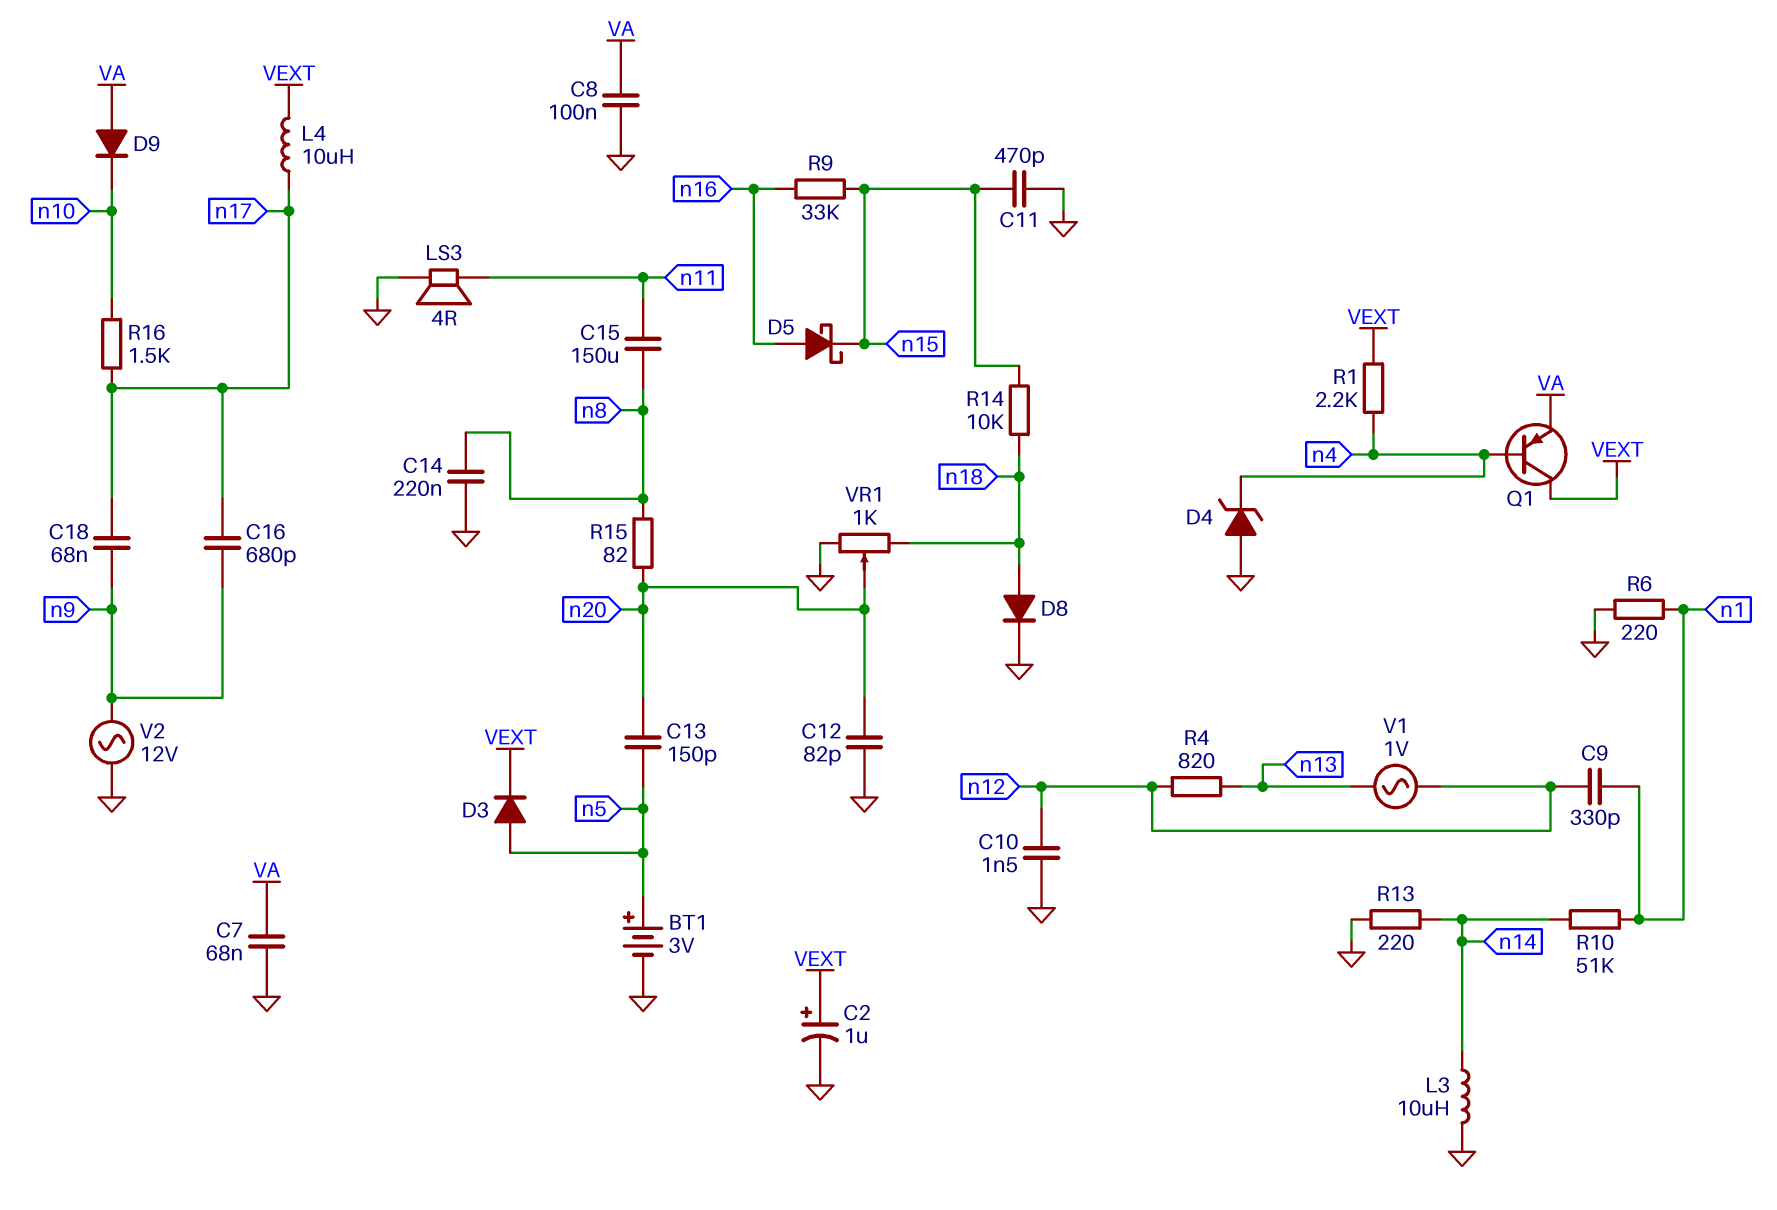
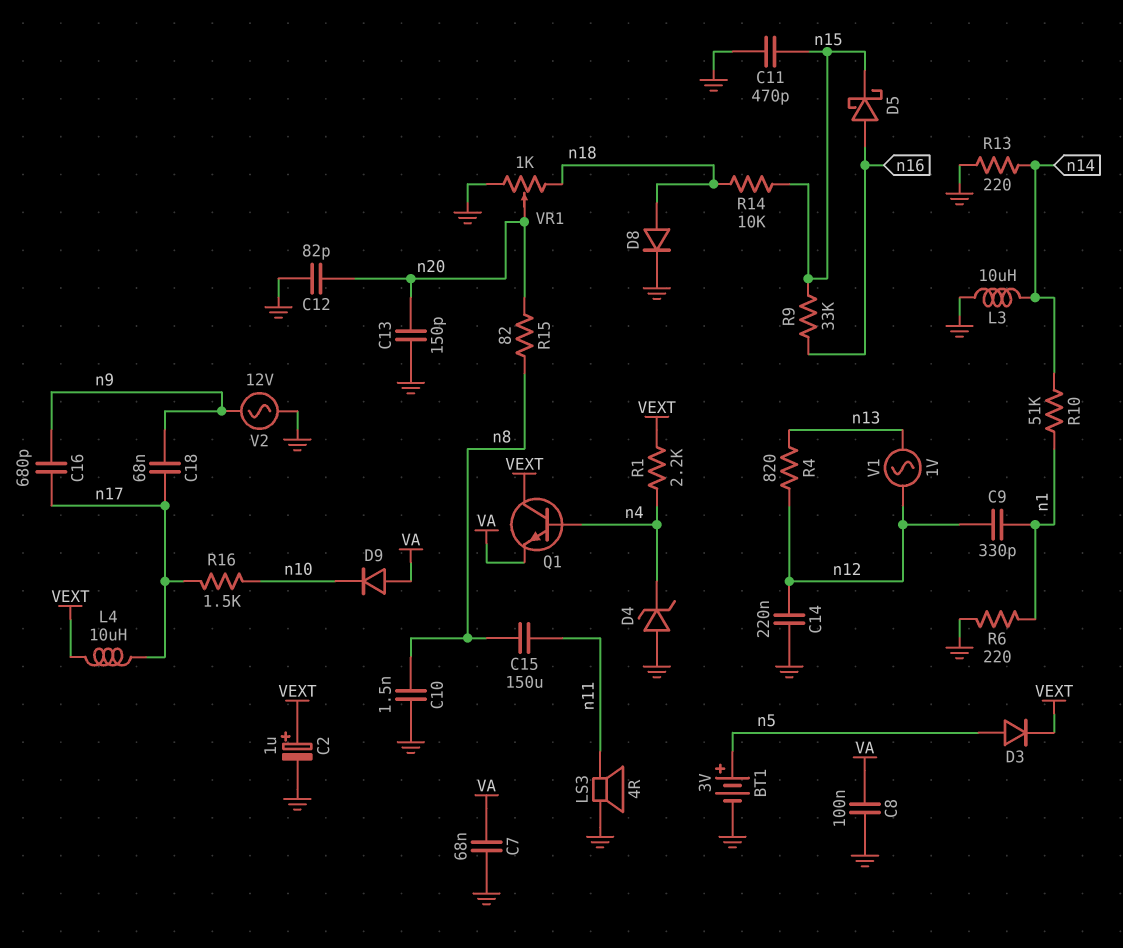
C10: 1.5nF (GND, n12) -> 1.5nF (GND, n8)
C13: 150pF (n5, n20) -> 150pF (GND, n20)
C14: 220nF (GND, n8) -> 220nF (GND, n12)
Q1: PNP (B n4, C VEXT, E VA) -> NPN (B n4, C VEXT, E VA)

